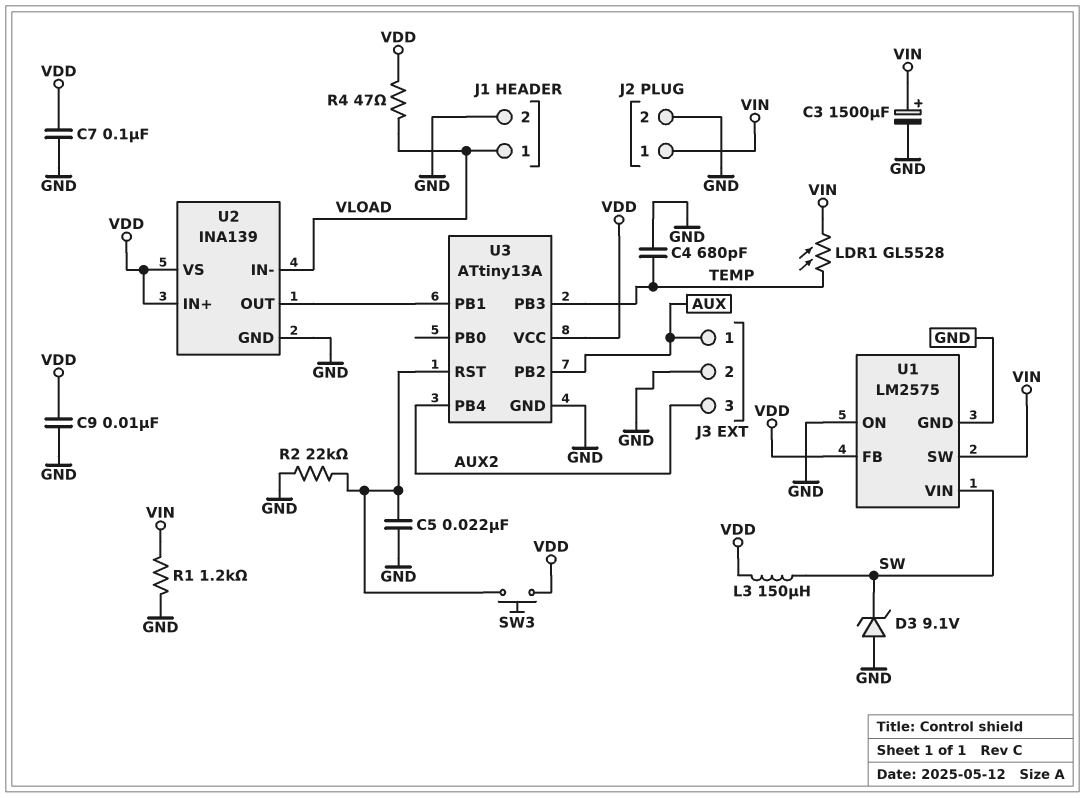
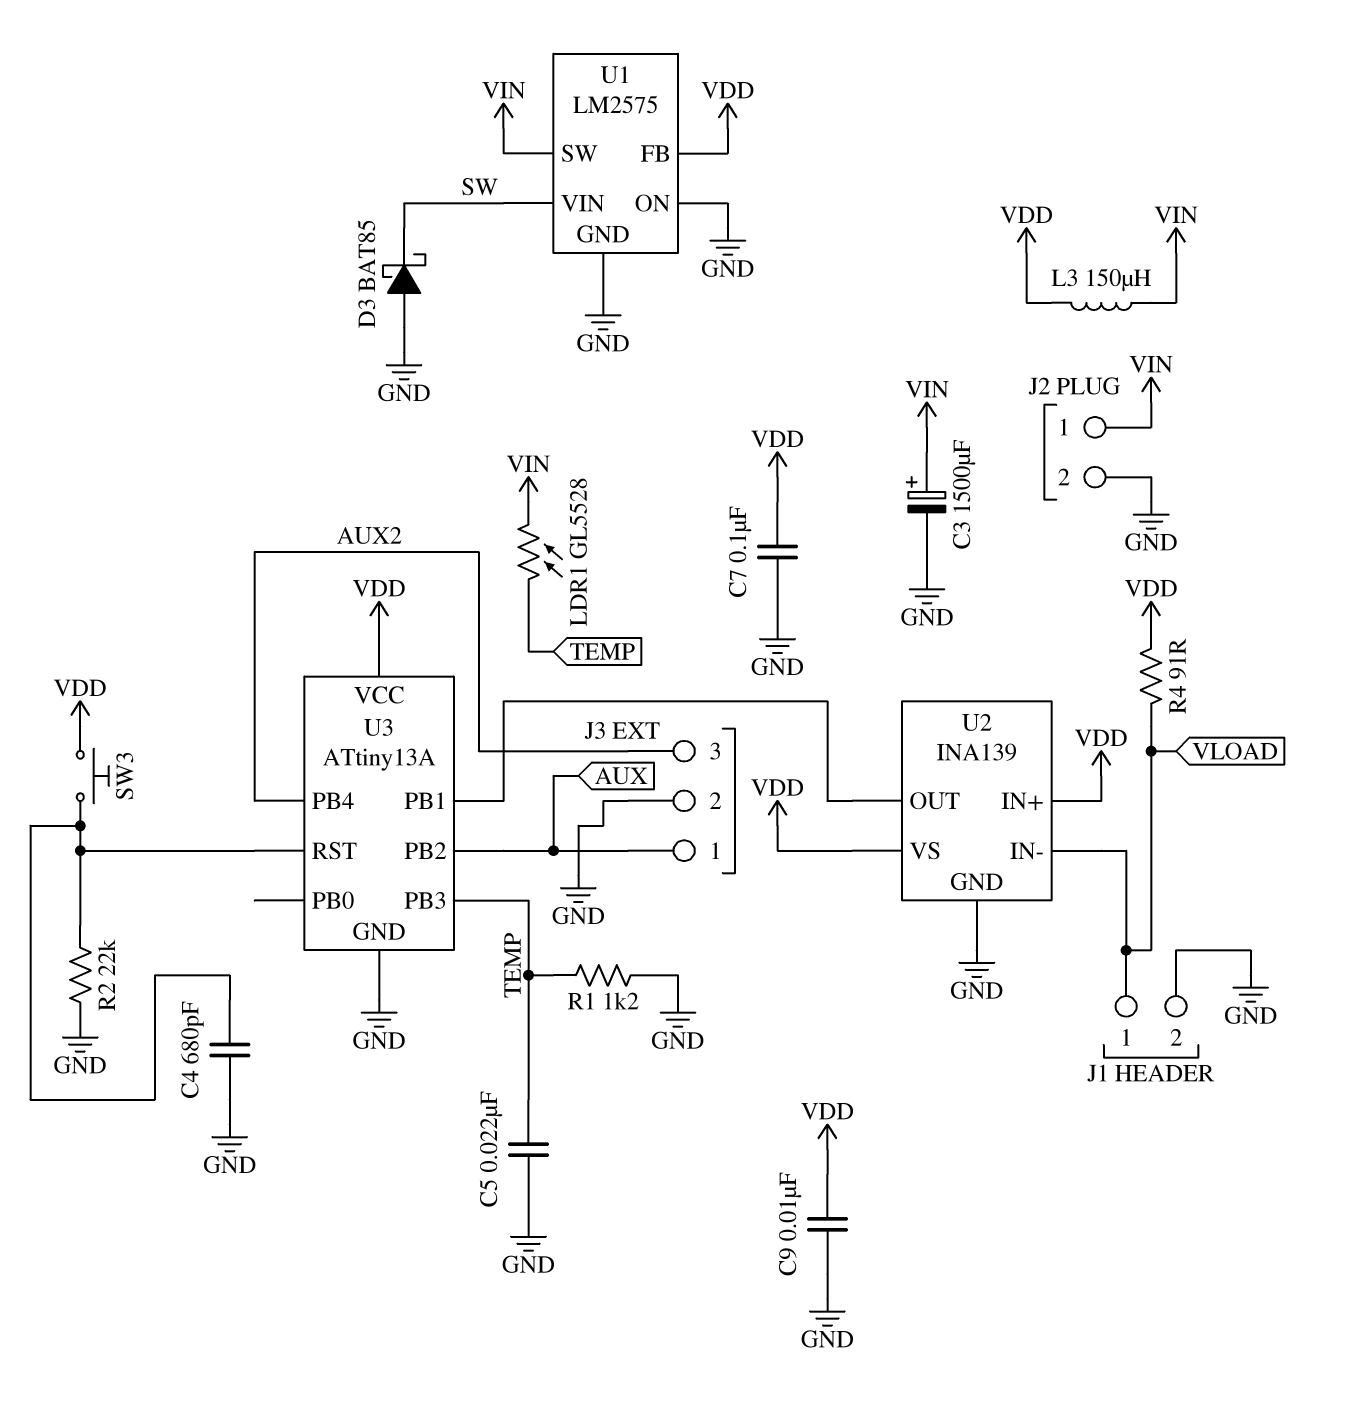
C4: 680pF (GND, TEMP) -> 680pF (GND, U3/RST)
C5: 22nF (GND, U3/RST) -> 22nF (GND, TEMP)
D3: zener 9.1V (A GND, K SW) -> schottky BAT85 (A GND, K SW)
L3: 150uH (SW, VDD) -> 150uH (VDD, VIN)
R1: 1.2k (GND, VIN) -> 1.2k (GND, TEMP)
R4: 47 (VDD, VLOAD) -> 91 (VDD, VLOAD)

